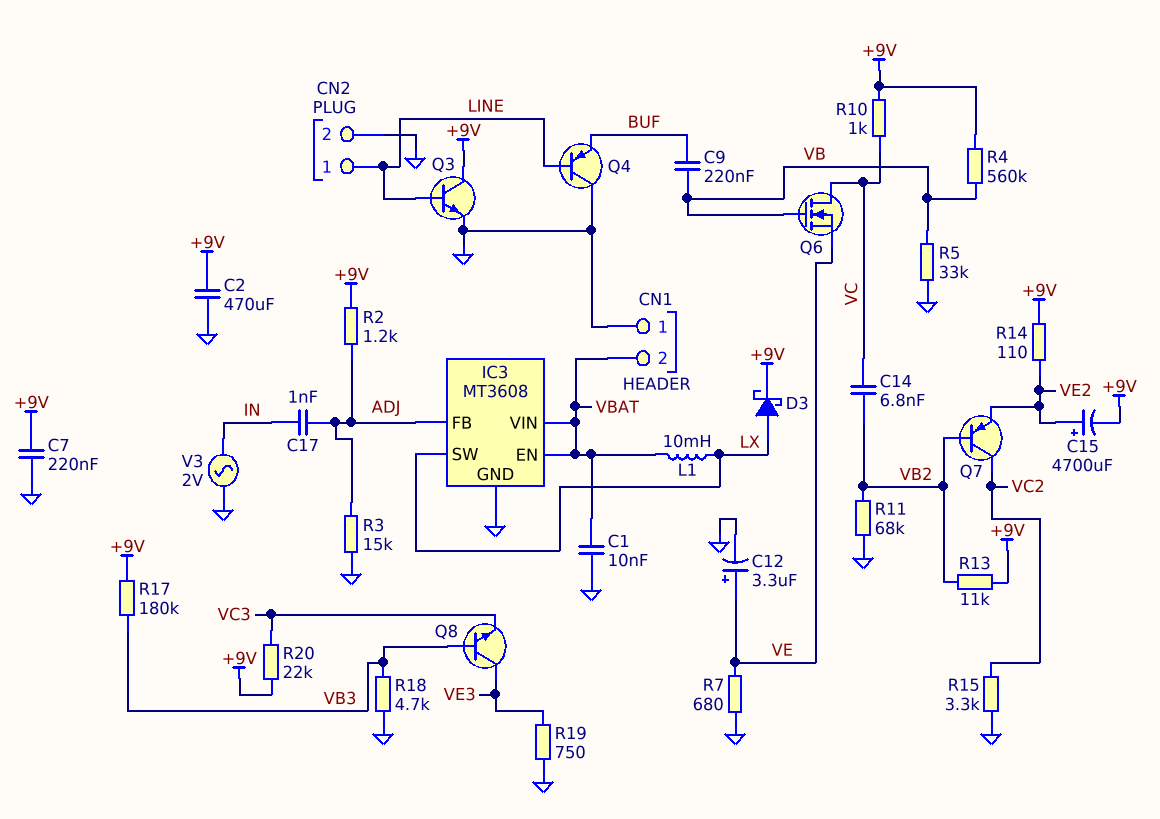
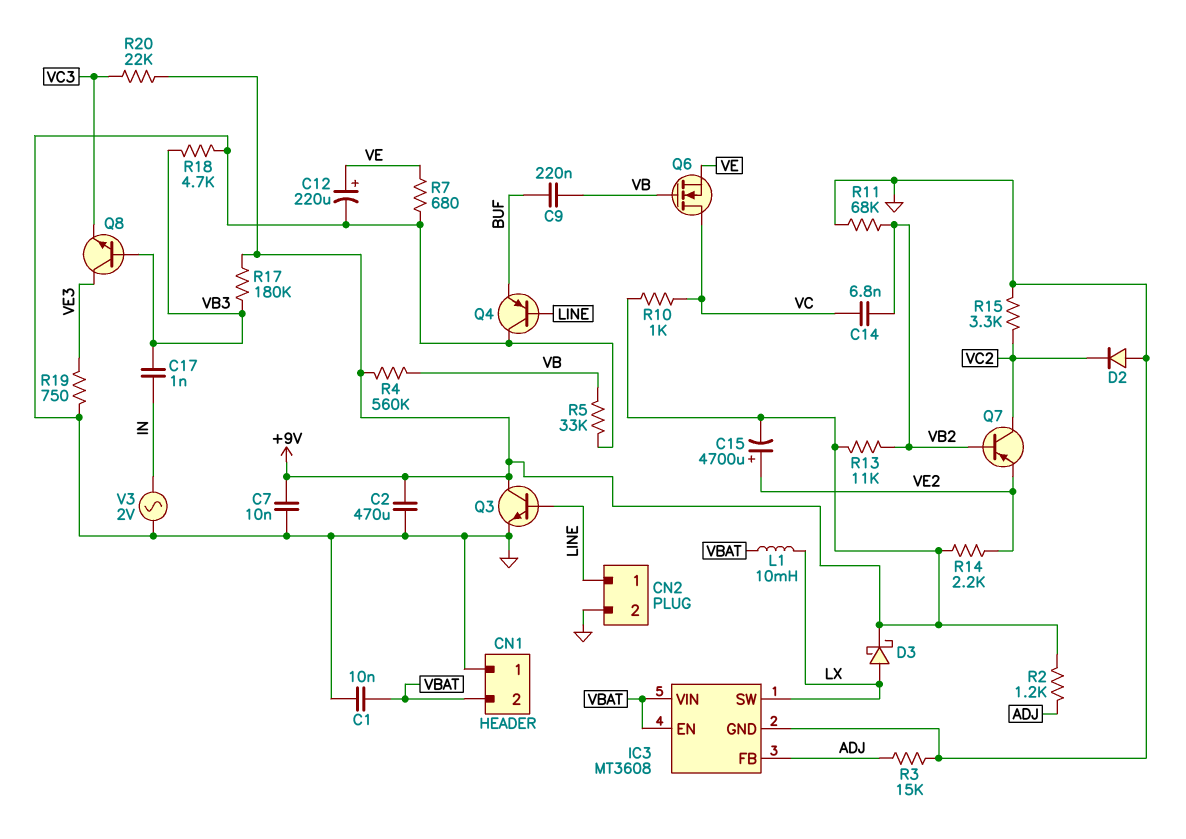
C7: 220nF (+9V, GND) -> 10nF (+9V, GND)
C12: 3.3uF (plus VE, minus GND) -> 220uF (plus VE, minus GND)
C17: 1nF (ADJ, IN) -> 1nF (IN, VB3)
D2: none -> diode (A GND, K VC2)
R14: 110 (+9V, VE2) -> 2.2k (+9V, VE2)

